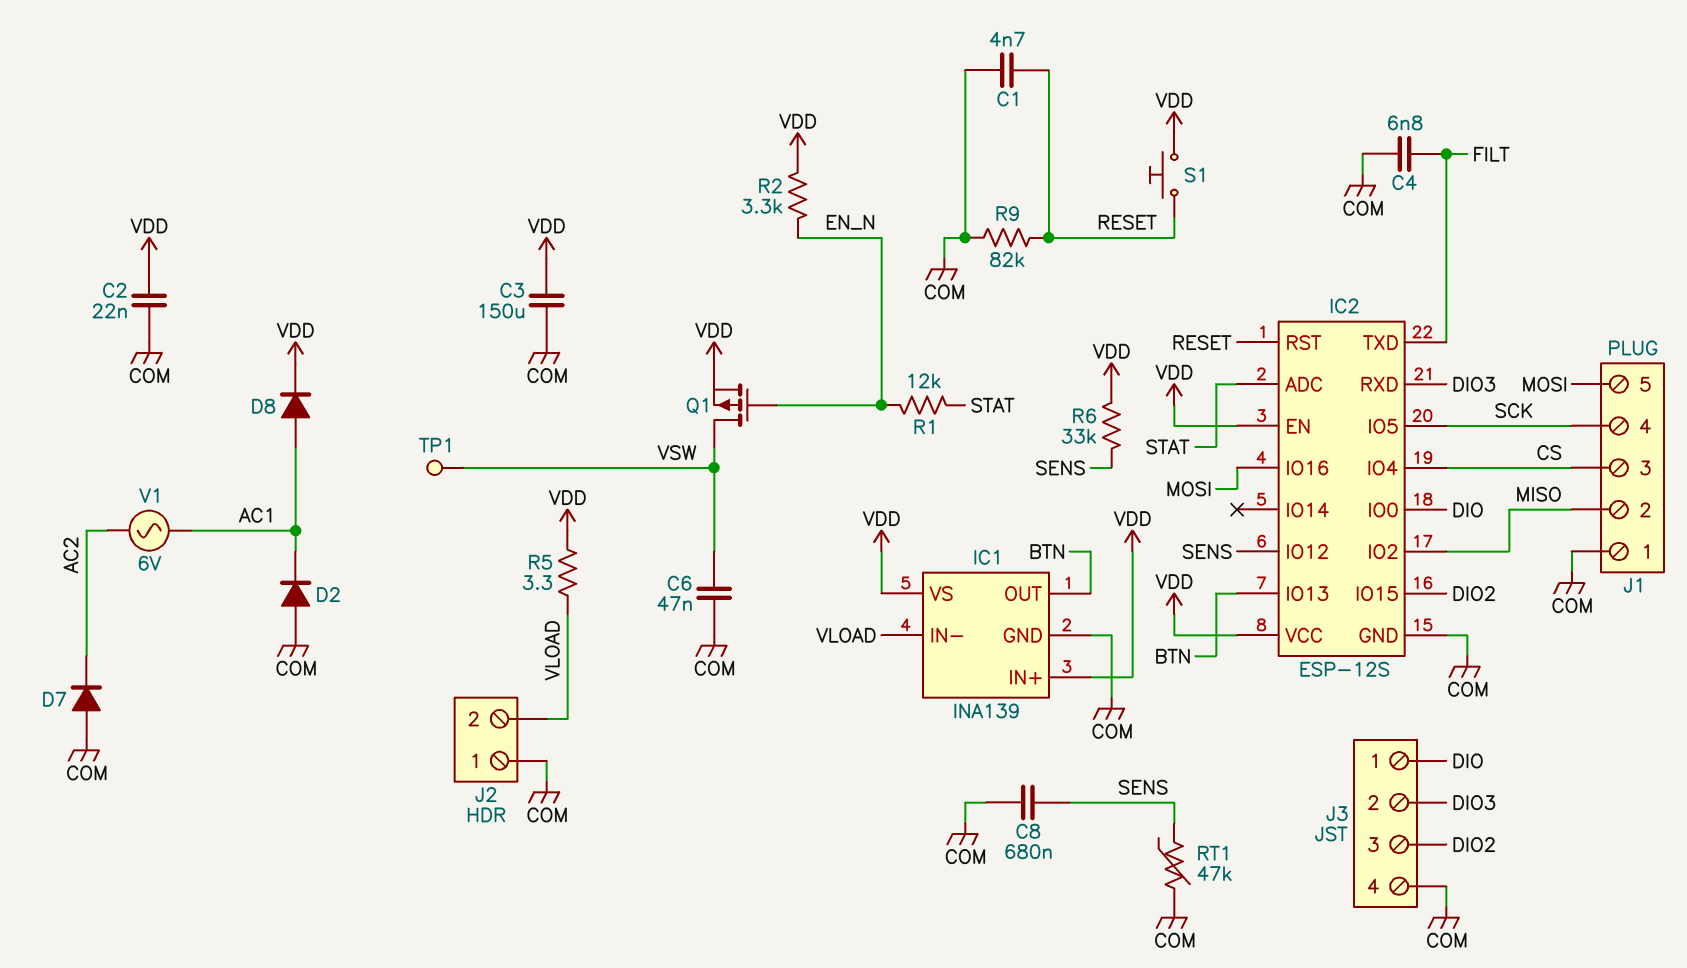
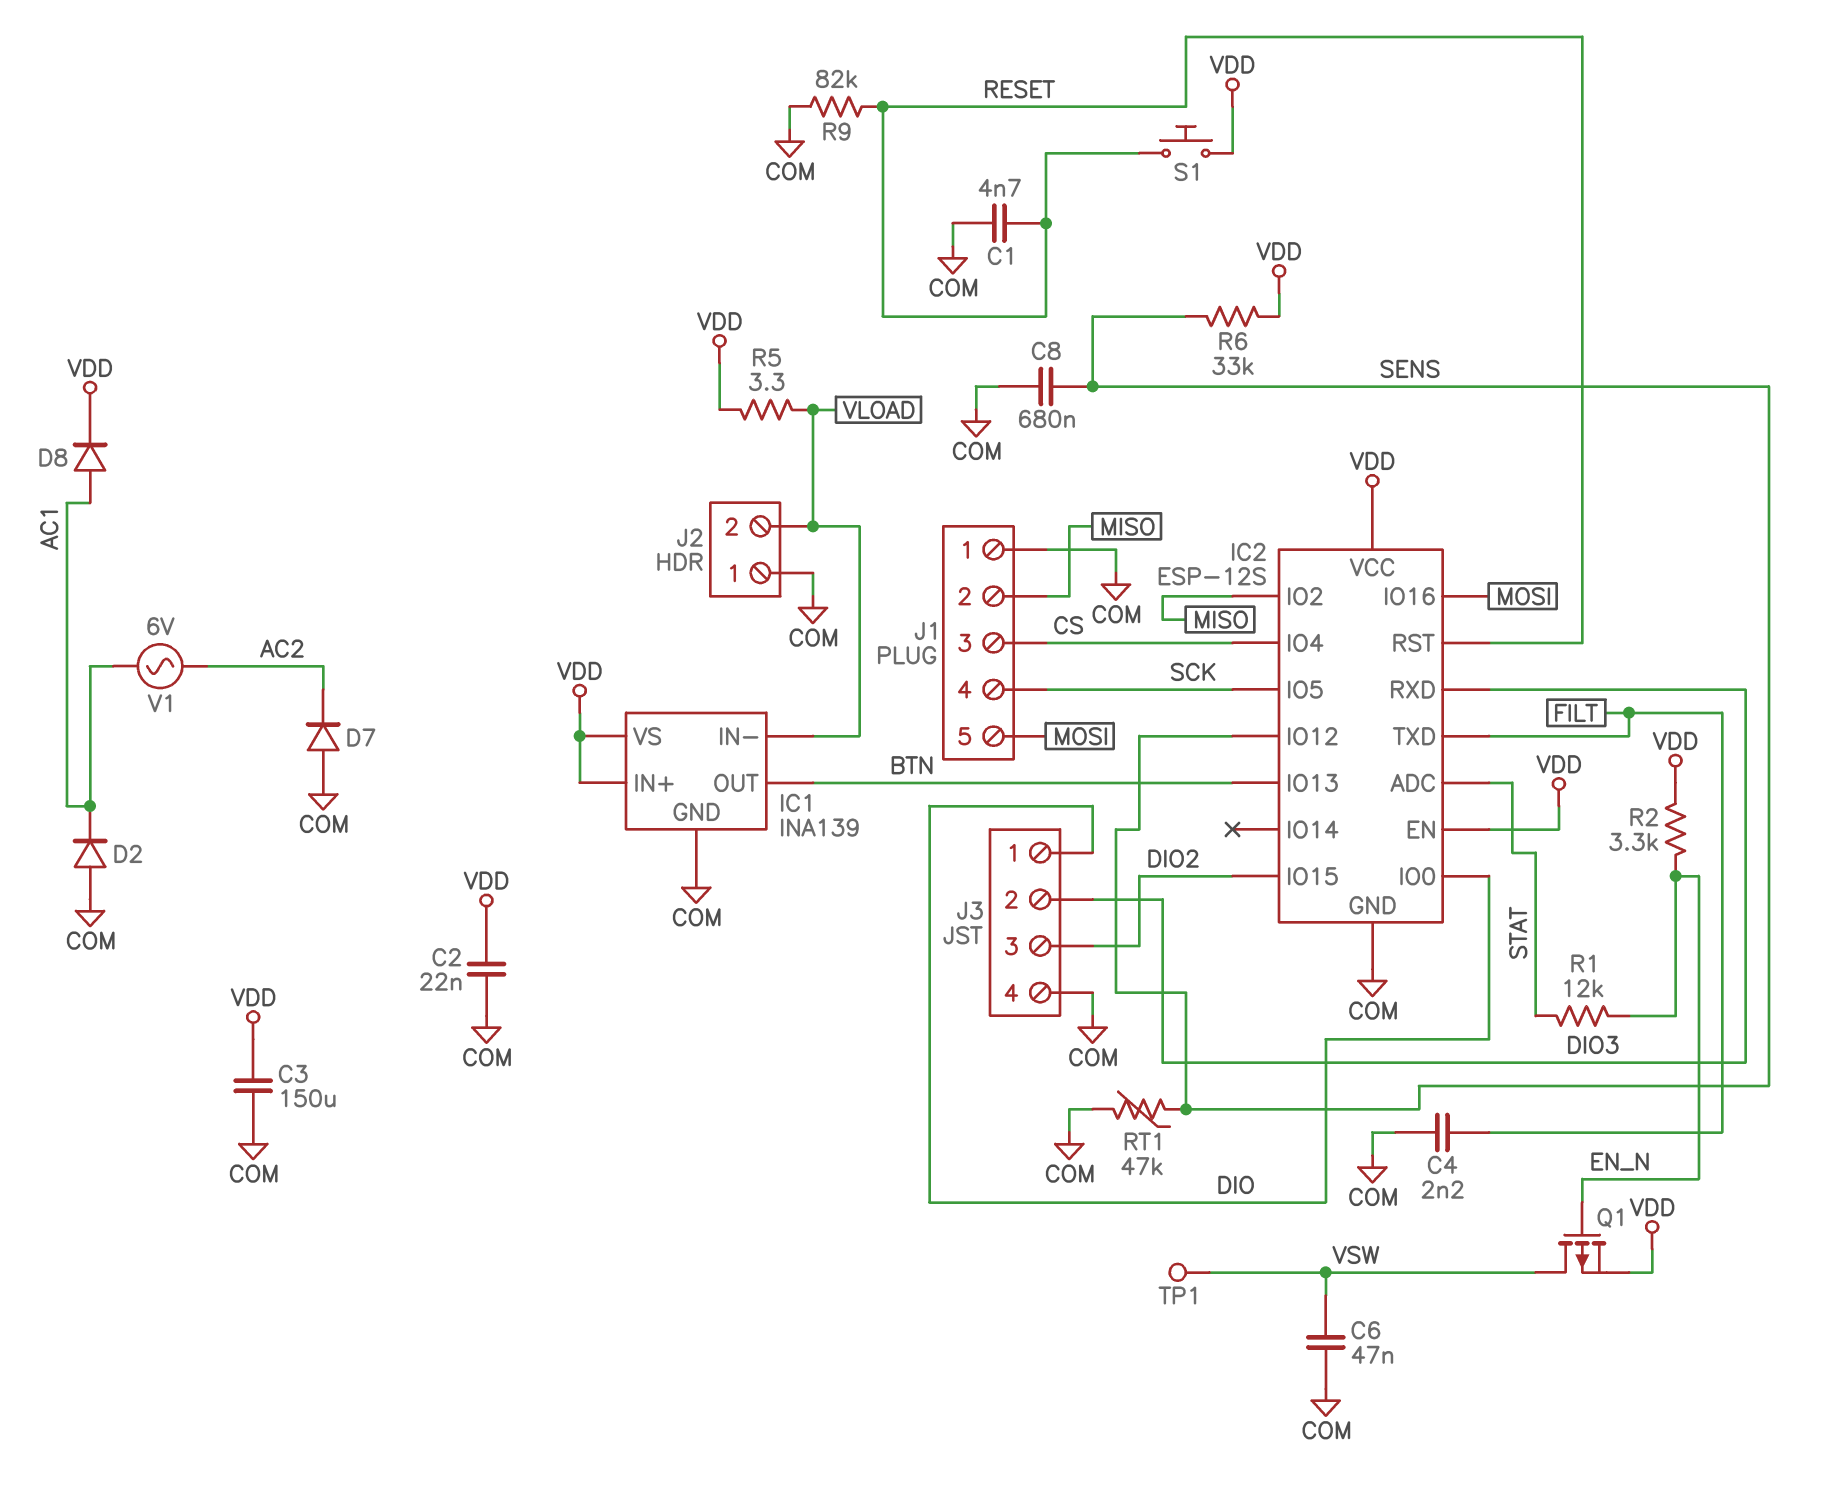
C4: 6.8nF (COM, FILT) -> 2.2nF (COM, FILT)

